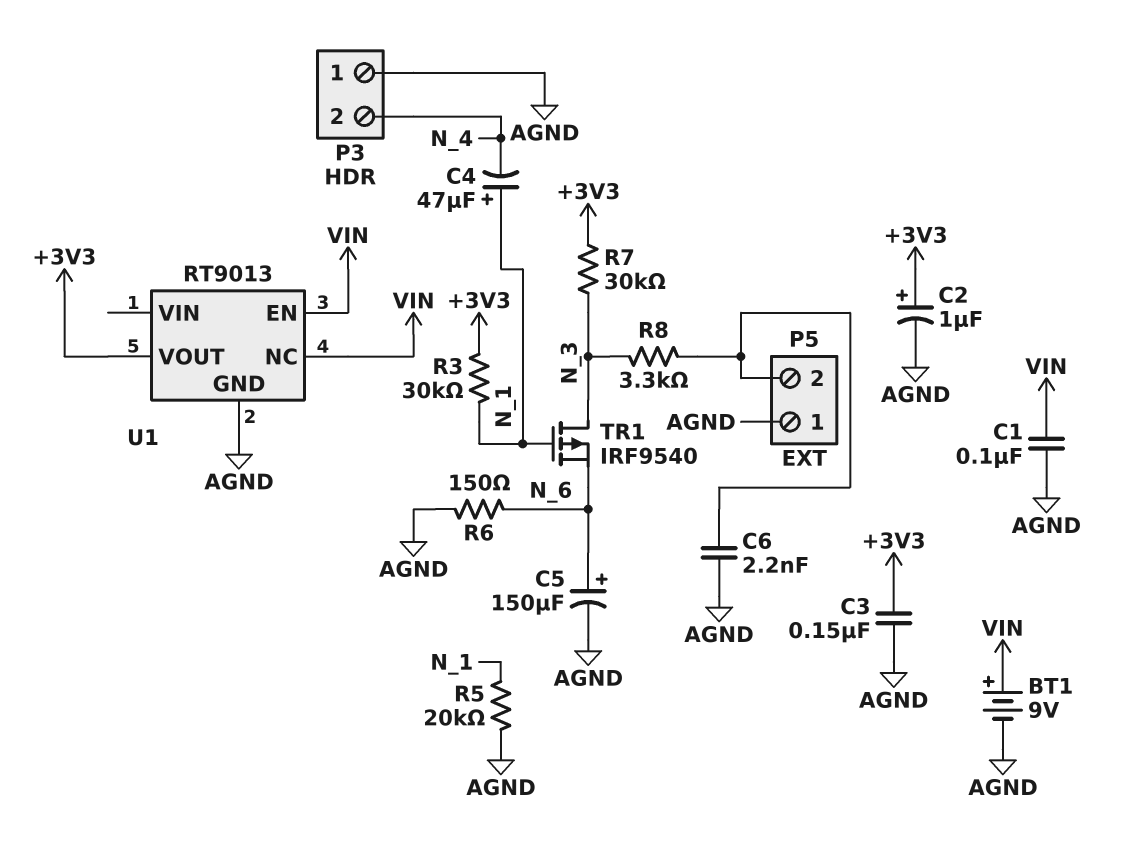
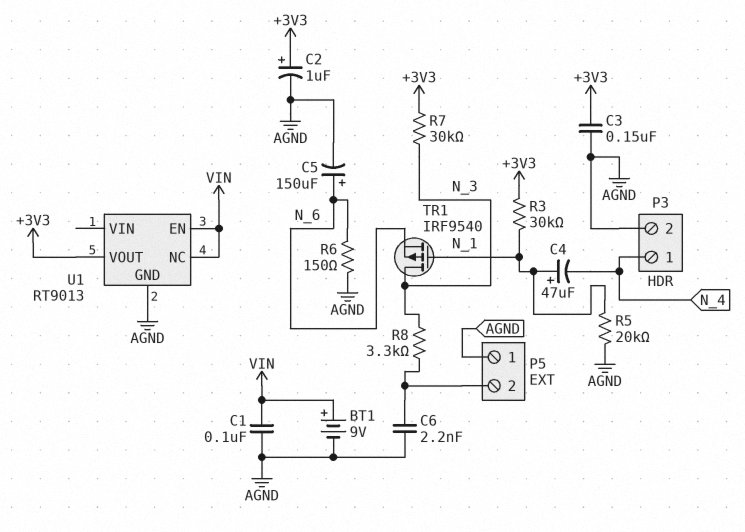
P3 pin 1: AGND -> N_4
P3 pin 2: N_4 -> AGND

